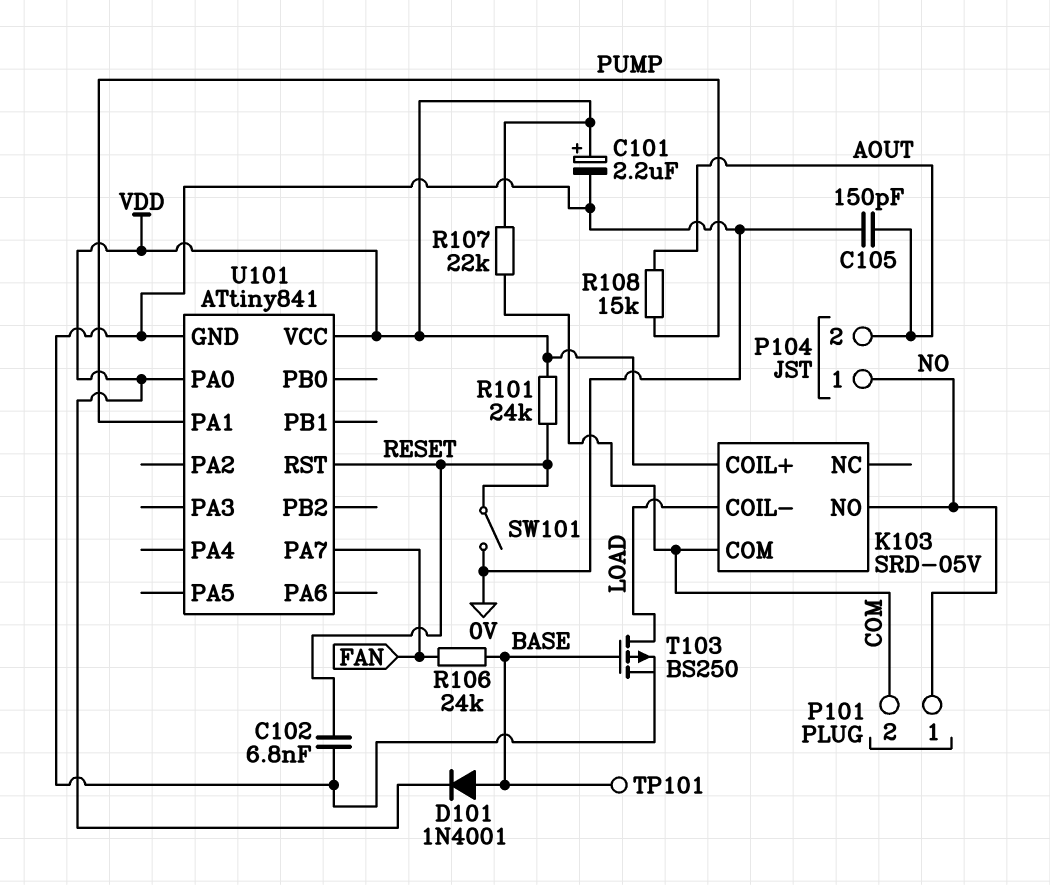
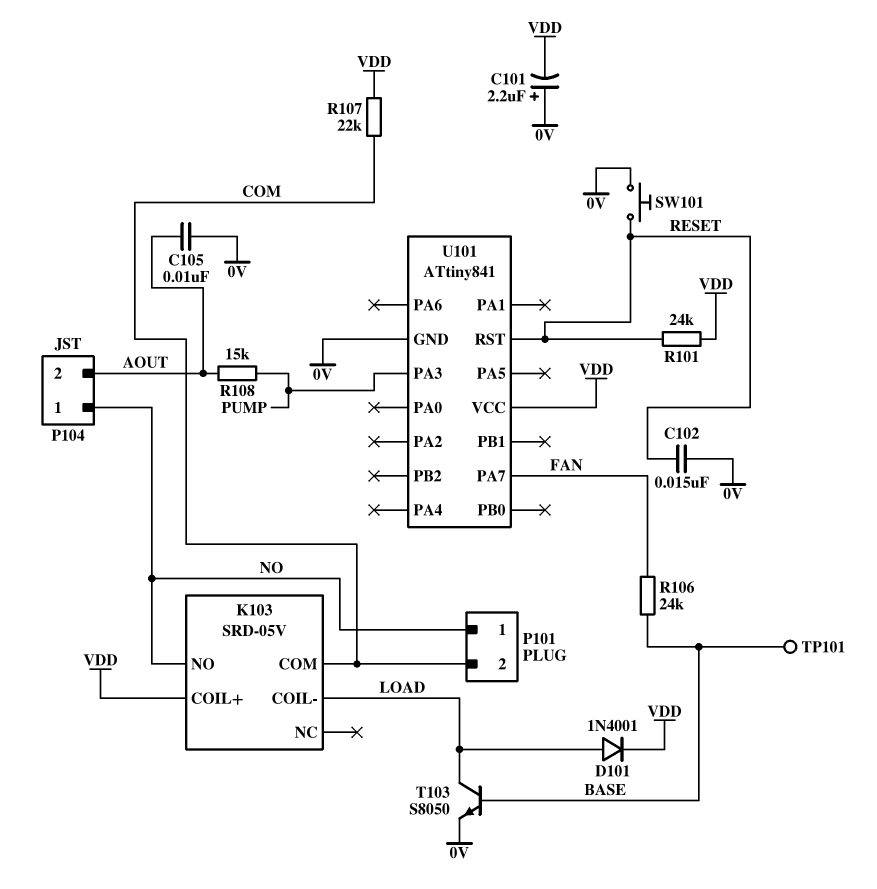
C101: 2.2uF (plus VDD, minus 0V) -> 2.2uF (plus 0V, minus VDD)
C102: 6.8nF (0V, RESET) -> 15nF (0V, RESET)
C105: 150pF (0V, AOUT) -> 10nF (0V, AOUT)
D101: diode 1N4001 (A BASE, K VDD) -> diode 1N4001 (A LOAD, K VDD)
SW101: switch (0V, RESET) -> button (0V, RESET)
T103: PMOS BS250 (G BASE, D LOAD, S 0V) -> NPN S8050 (B BASE, C LOAD, E 0V)
U101 pin PA0: VDD -> none
U101 pin PA1: PUMP -> none
U101 pin PA3: none -> PUMP

